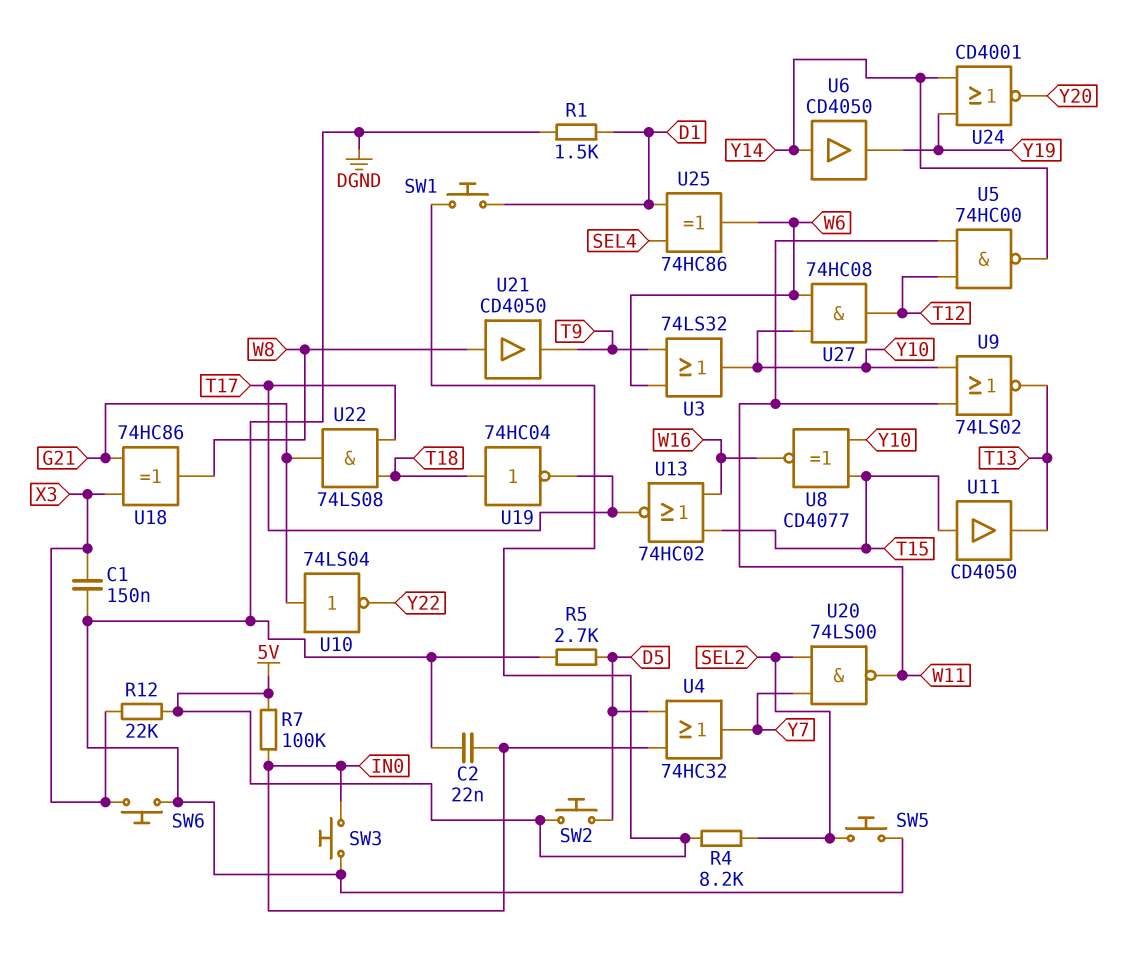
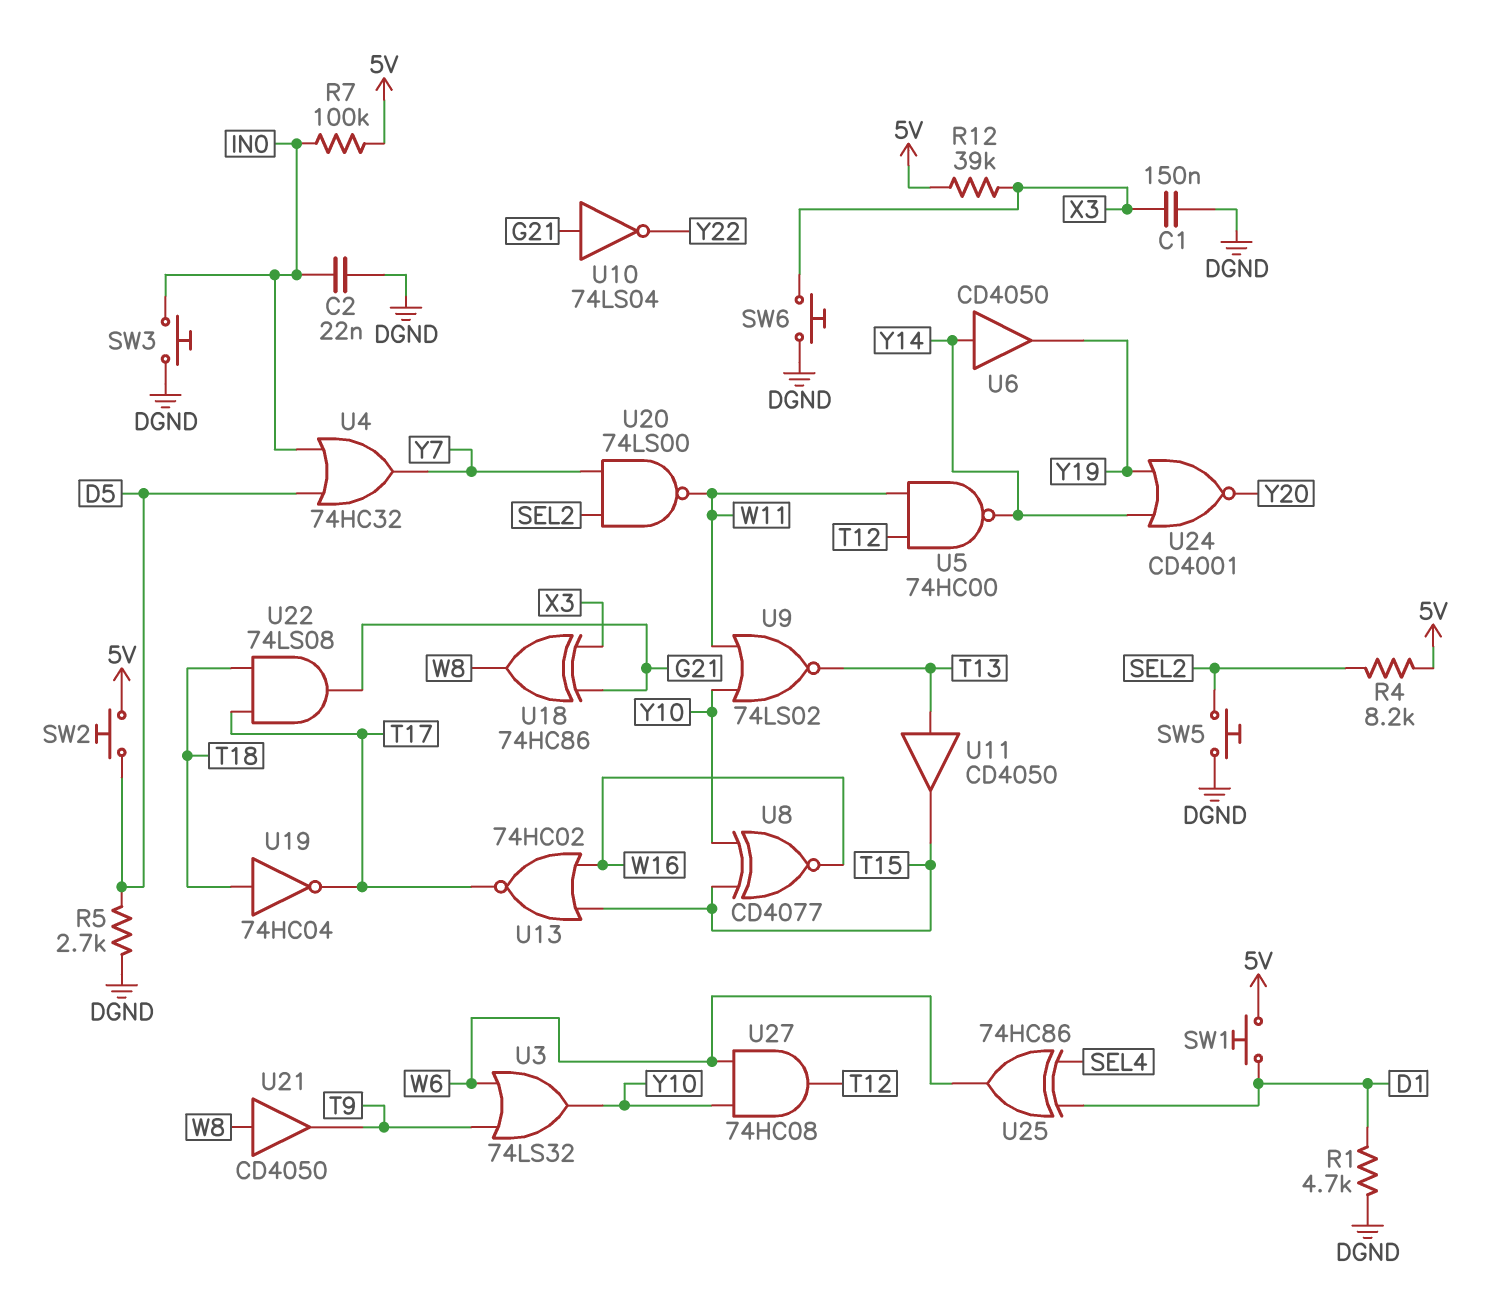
R1: 1.5k (D1, DGND) -> 4.7k (D1, DGND)
R12: 22k (5V, X3) -> 39k (5V, X3)
U11: buffer CD4050 (in T15, out T13) -> buffer CD4050 (in T13, out T15)

